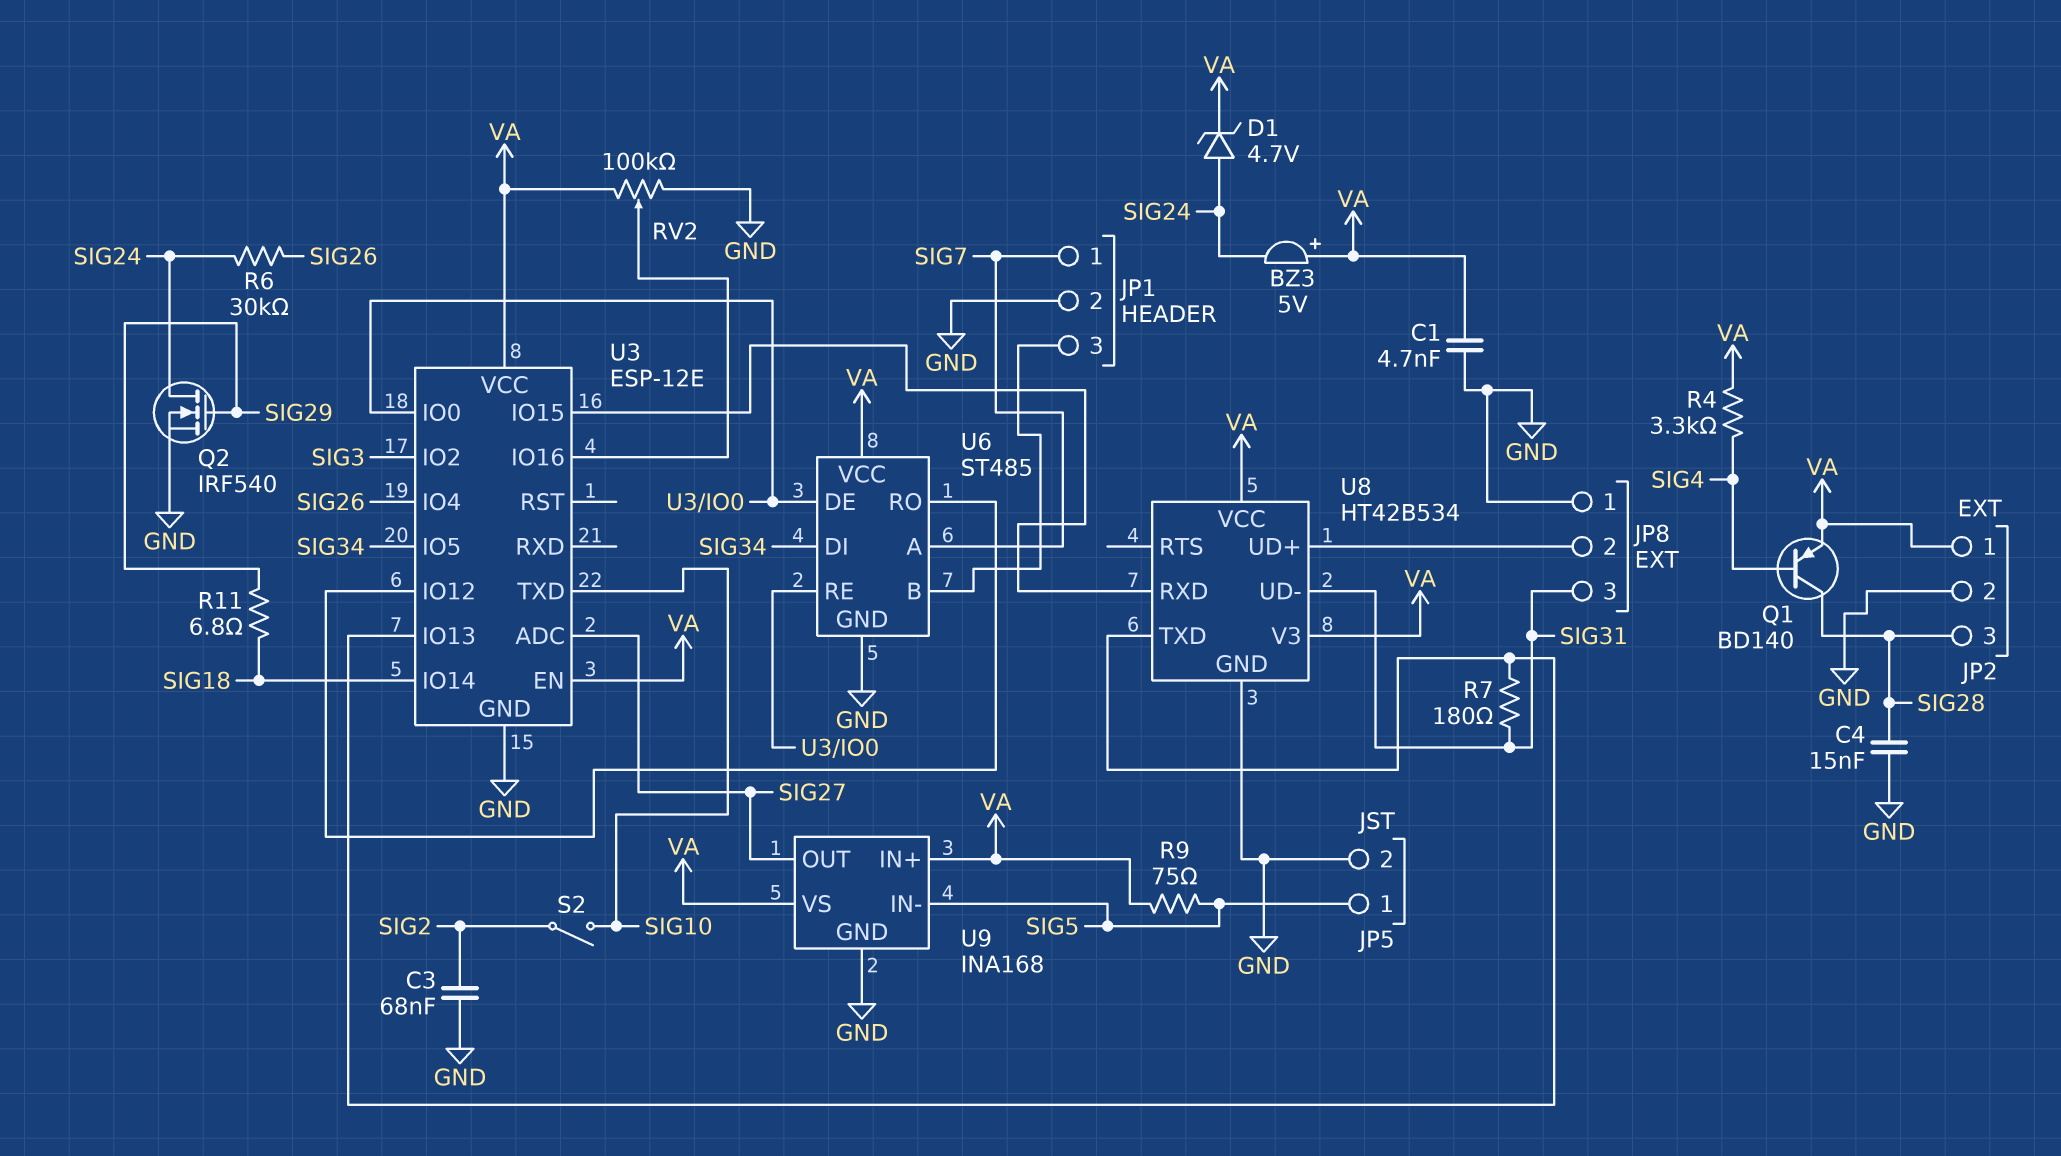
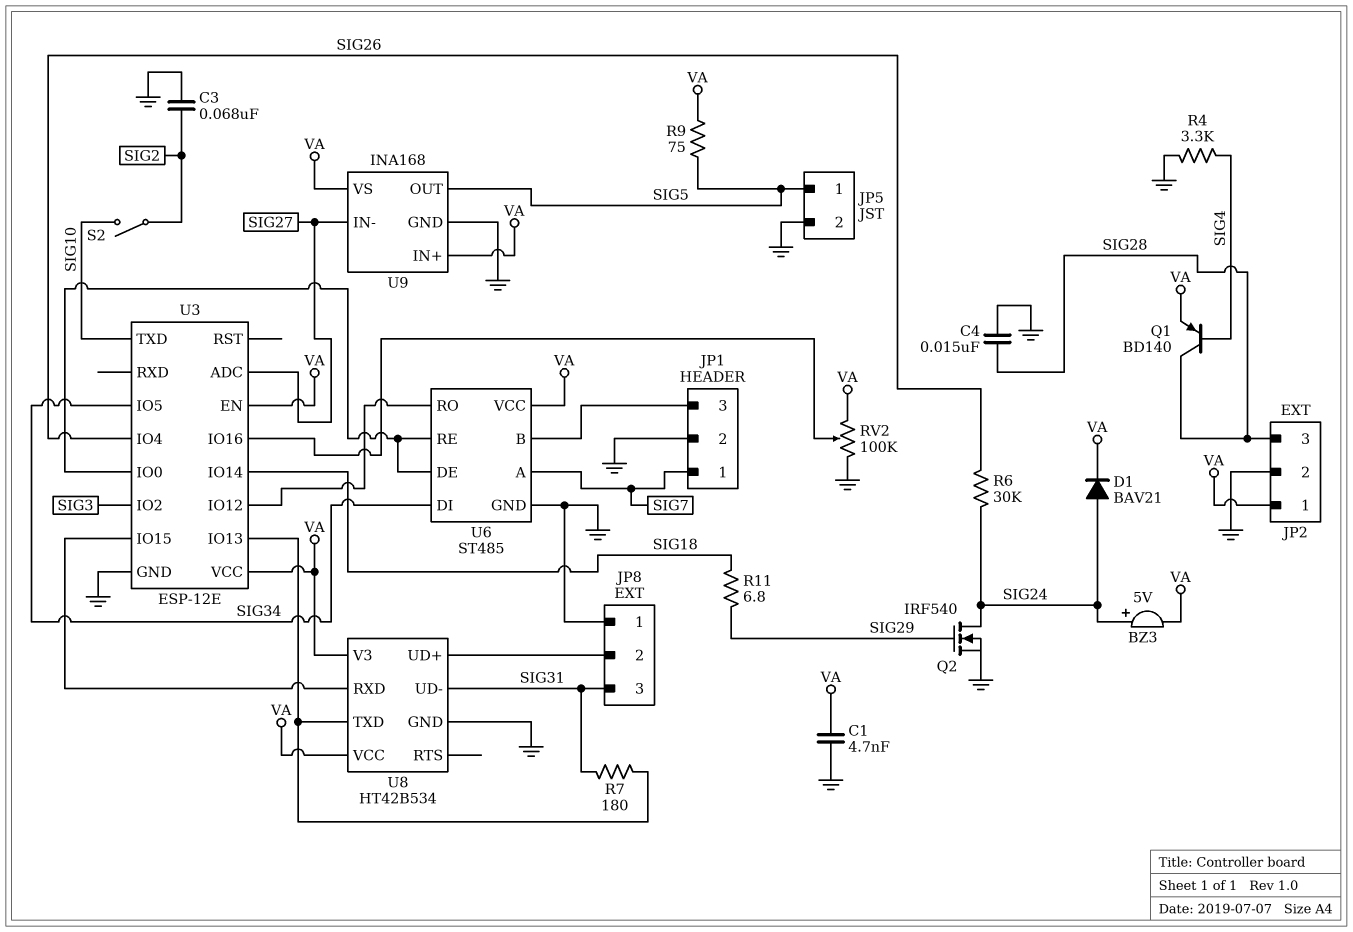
BZ3: buzzer 5V (plus VA, minus SIG24) -> buzzer 5V (plus SIG24, minus VA)
D1: zener 4.7V (A SIG24, K VA) -> diode BAV21 (A SIG24, K VA)
R4: 3.3k (SIG4, VA) -> 3.3k (GND, SIG4)
U9 pin IN-: SIG5 -> SIG27
U9 pin OUT: SIG27 -> SIG5

